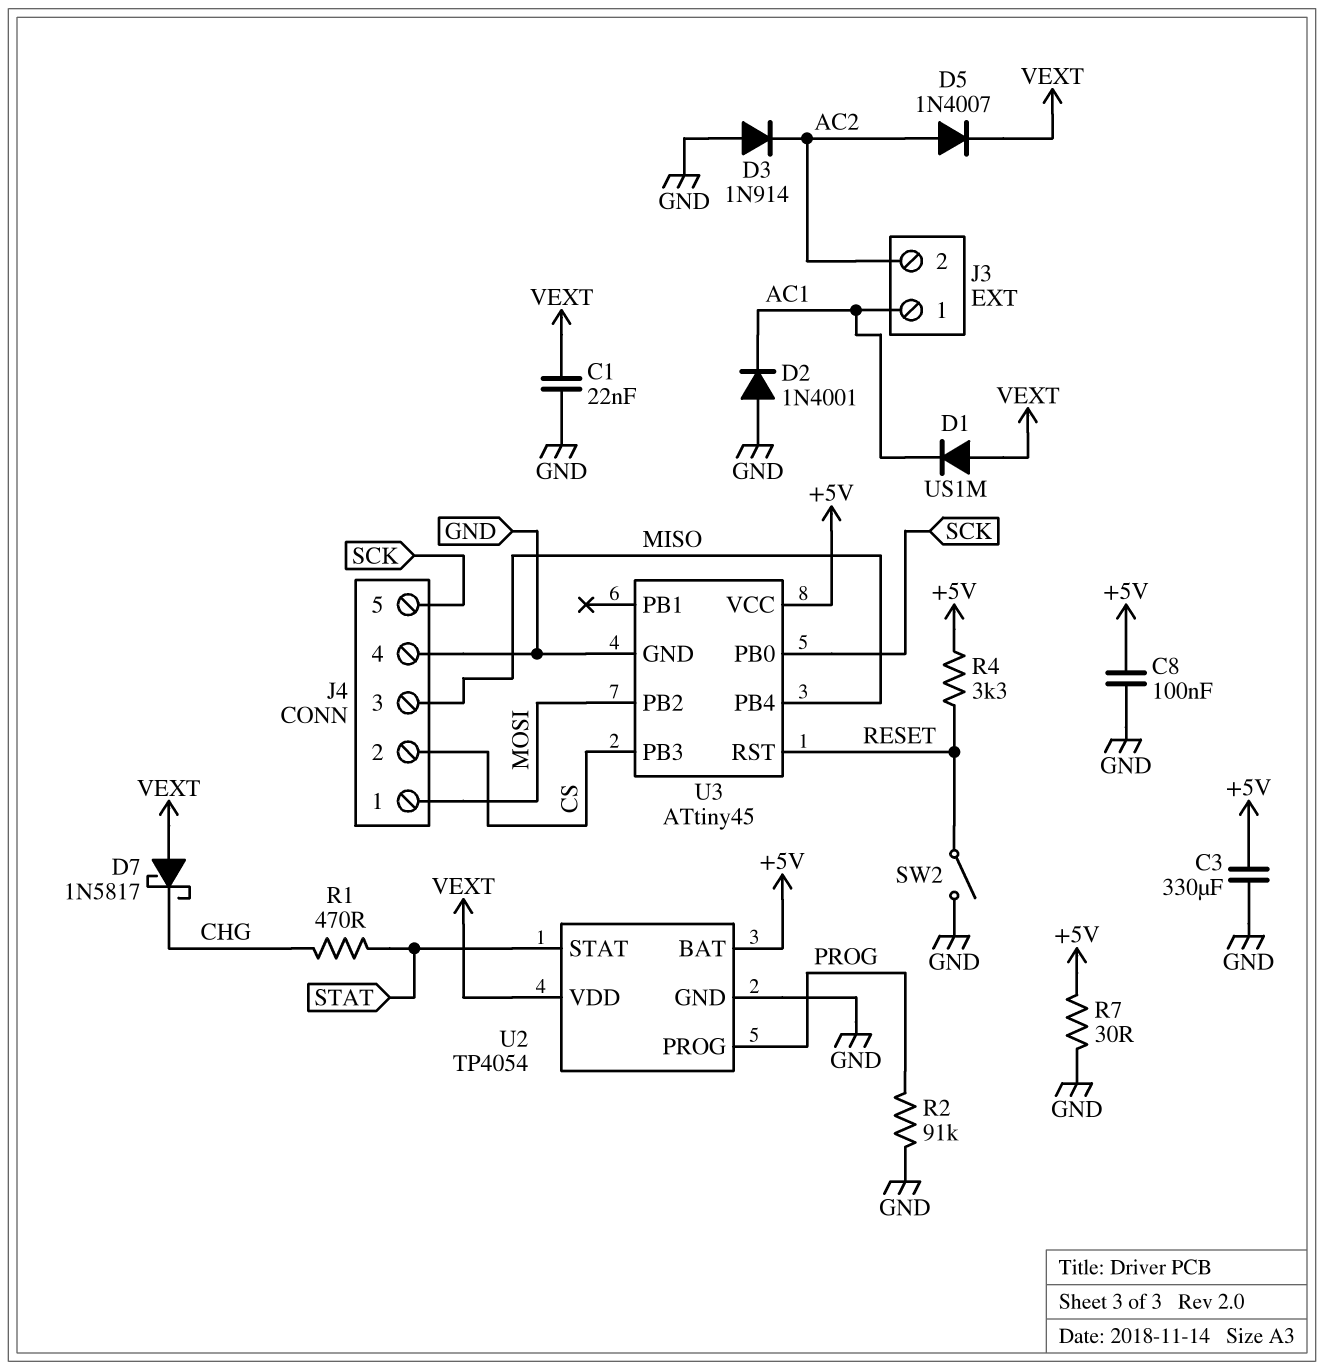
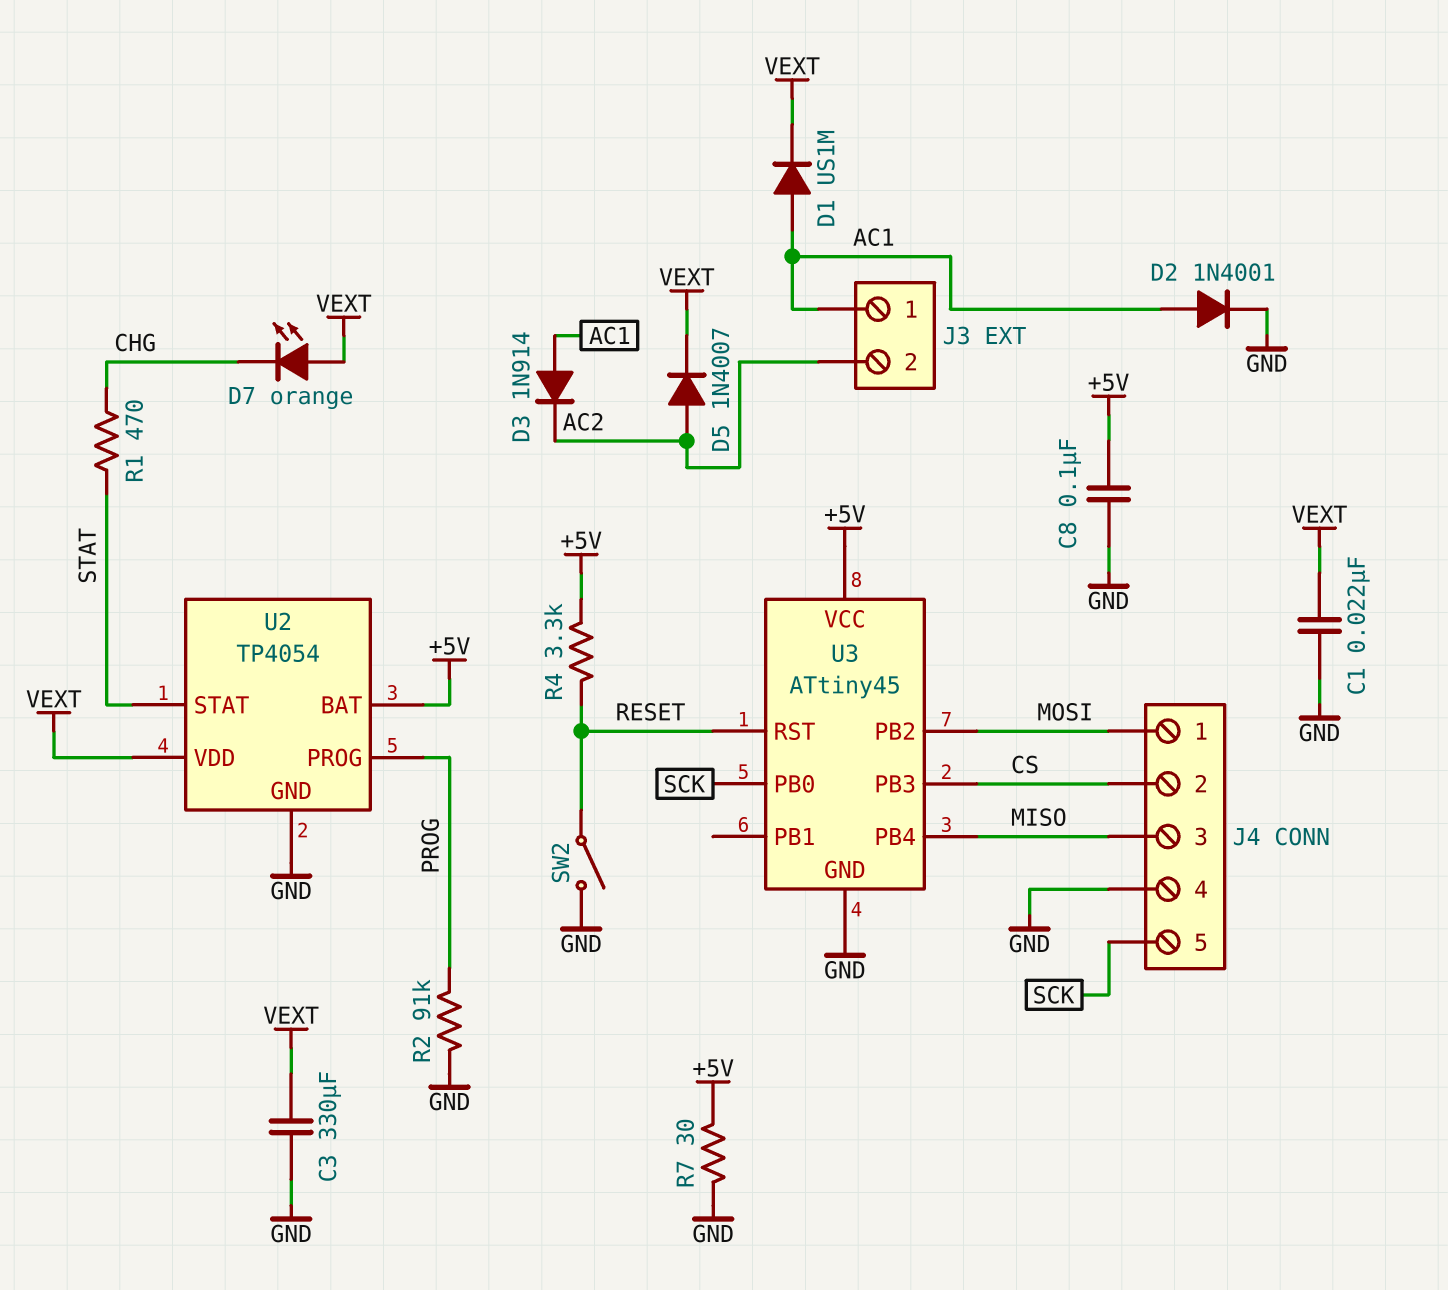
C3: 330uF (+5V, GND) -> 330uF (GND, VEXT)
D1: diode US1M (A VEXT, K AC1) -> diode US1M (A AC1, K VEXT)
D2: diode 1N4001 (A GND, K AC1) -> diode 1N4001 (A AC1, K GND)
D3: diode 1N914 (A GND, K AC2) -> diode 1N914 (A AC1, K AC2)
D7: schottky 1N5817 (A VEXT, K CHG) -> LED orange (A VEXT, K CHG)

